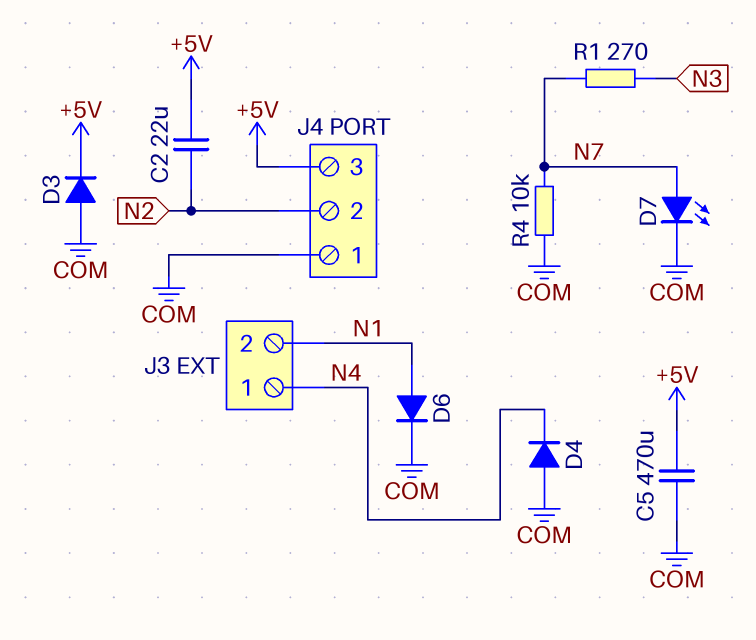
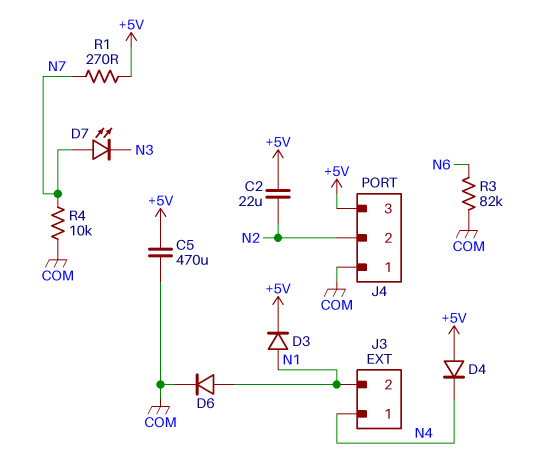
D3: diode (A COM, K +5V) -> diode (A N1, K +5V)
D4: diode (A COM, K N4) -> diode (A +5V, K N4)
D7: LED (A N7, K COM) -> LED (A N7, K N3)
R1: 270 (N3, N7) -> 270 (+5V, N7)
R3: none -> 82k (COM, N6)

